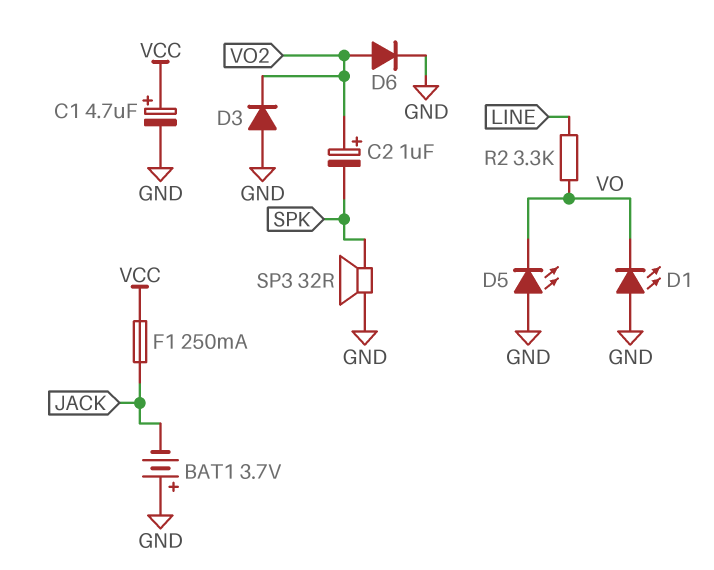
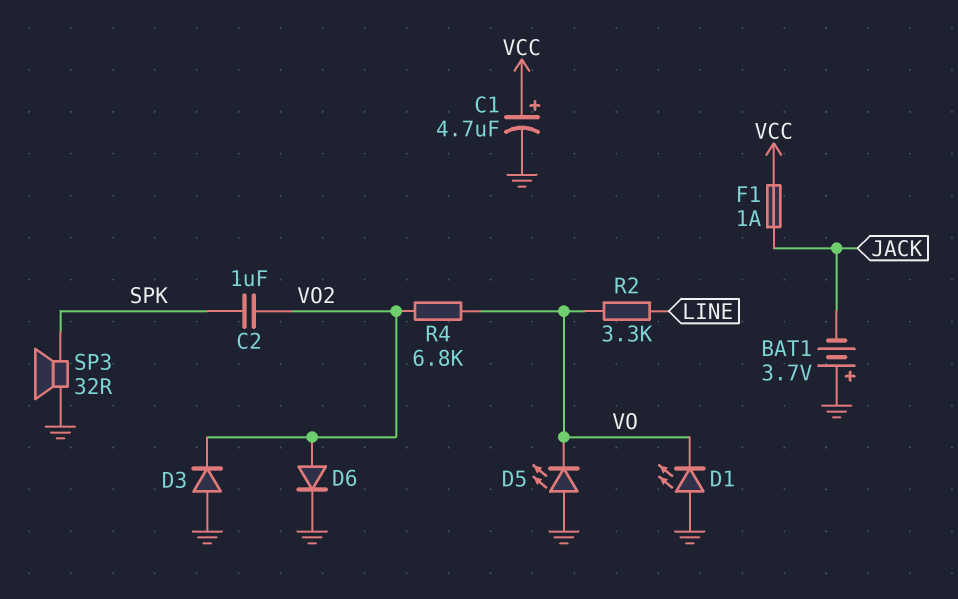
C2: 1uF (plus VO2, minus SPK) -> 1uF (SPK, VO2)
F1: 250mA (JACK, VCC) -> 1A (JACK, VCC)
R4: none -> 6.8k (VO, VO2)

